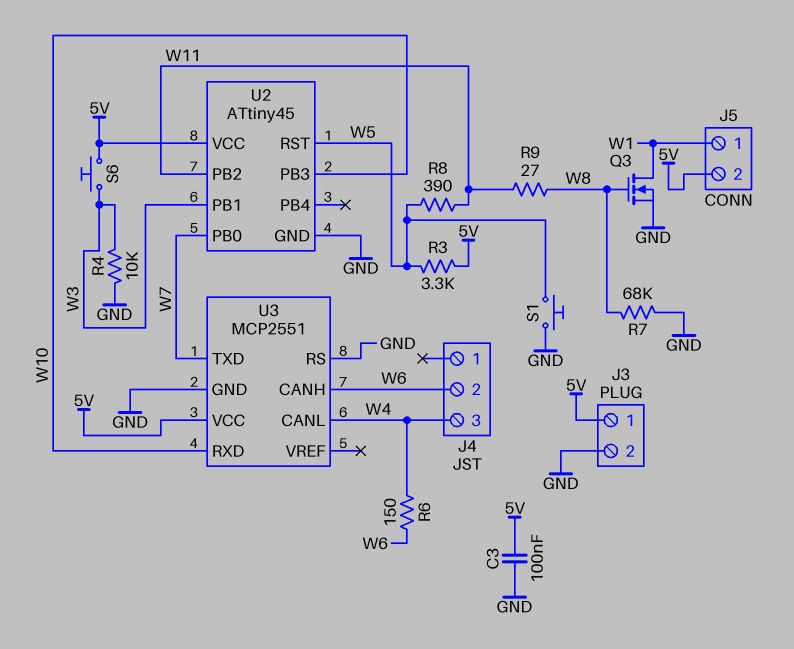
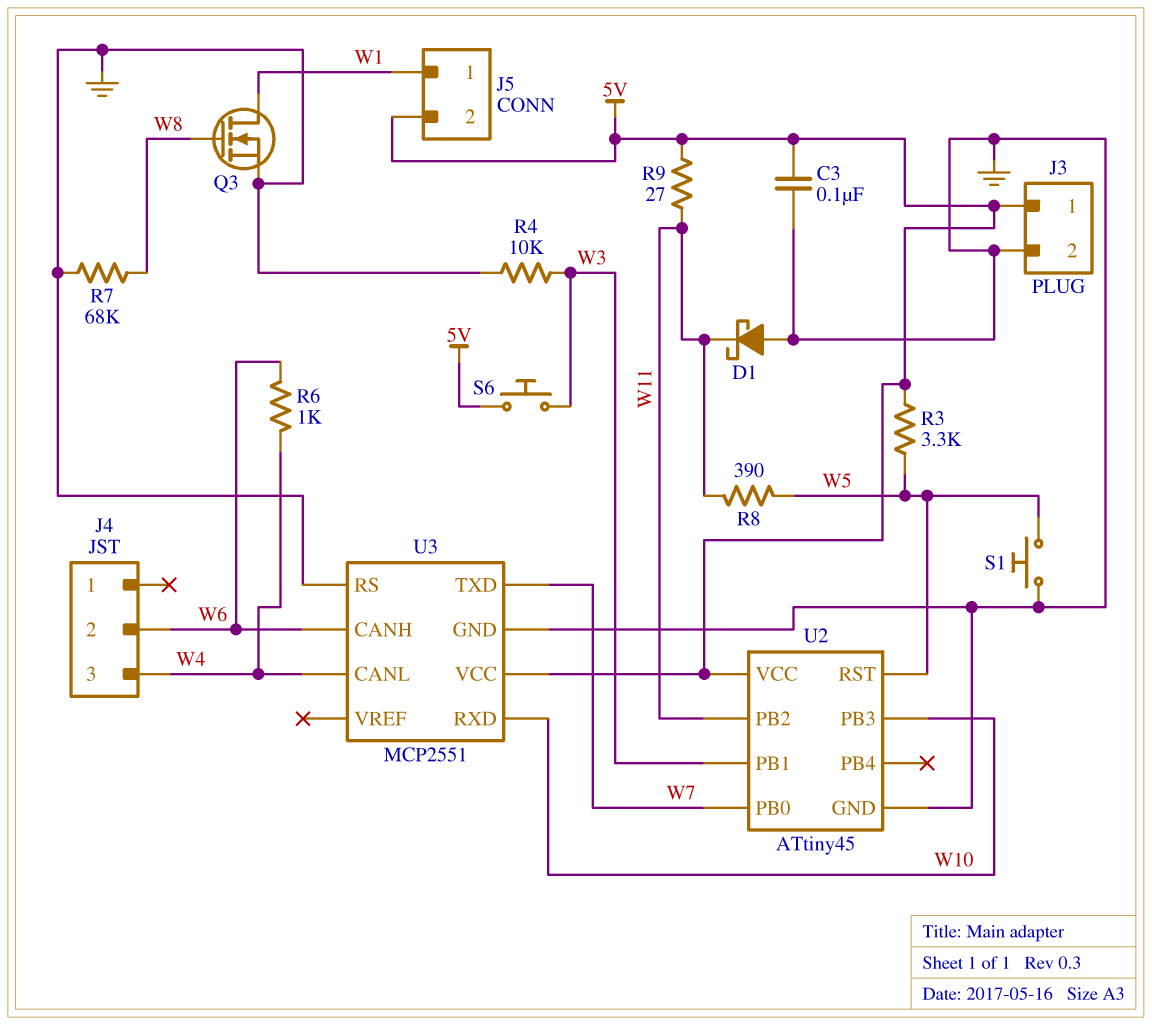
D1: none -> schottky (A GND, K W11)
R6: 150 (W4, W6) -> 1k (W4, W6)
R9: 27 (W8, W11) -> 27 (5V, W11)

